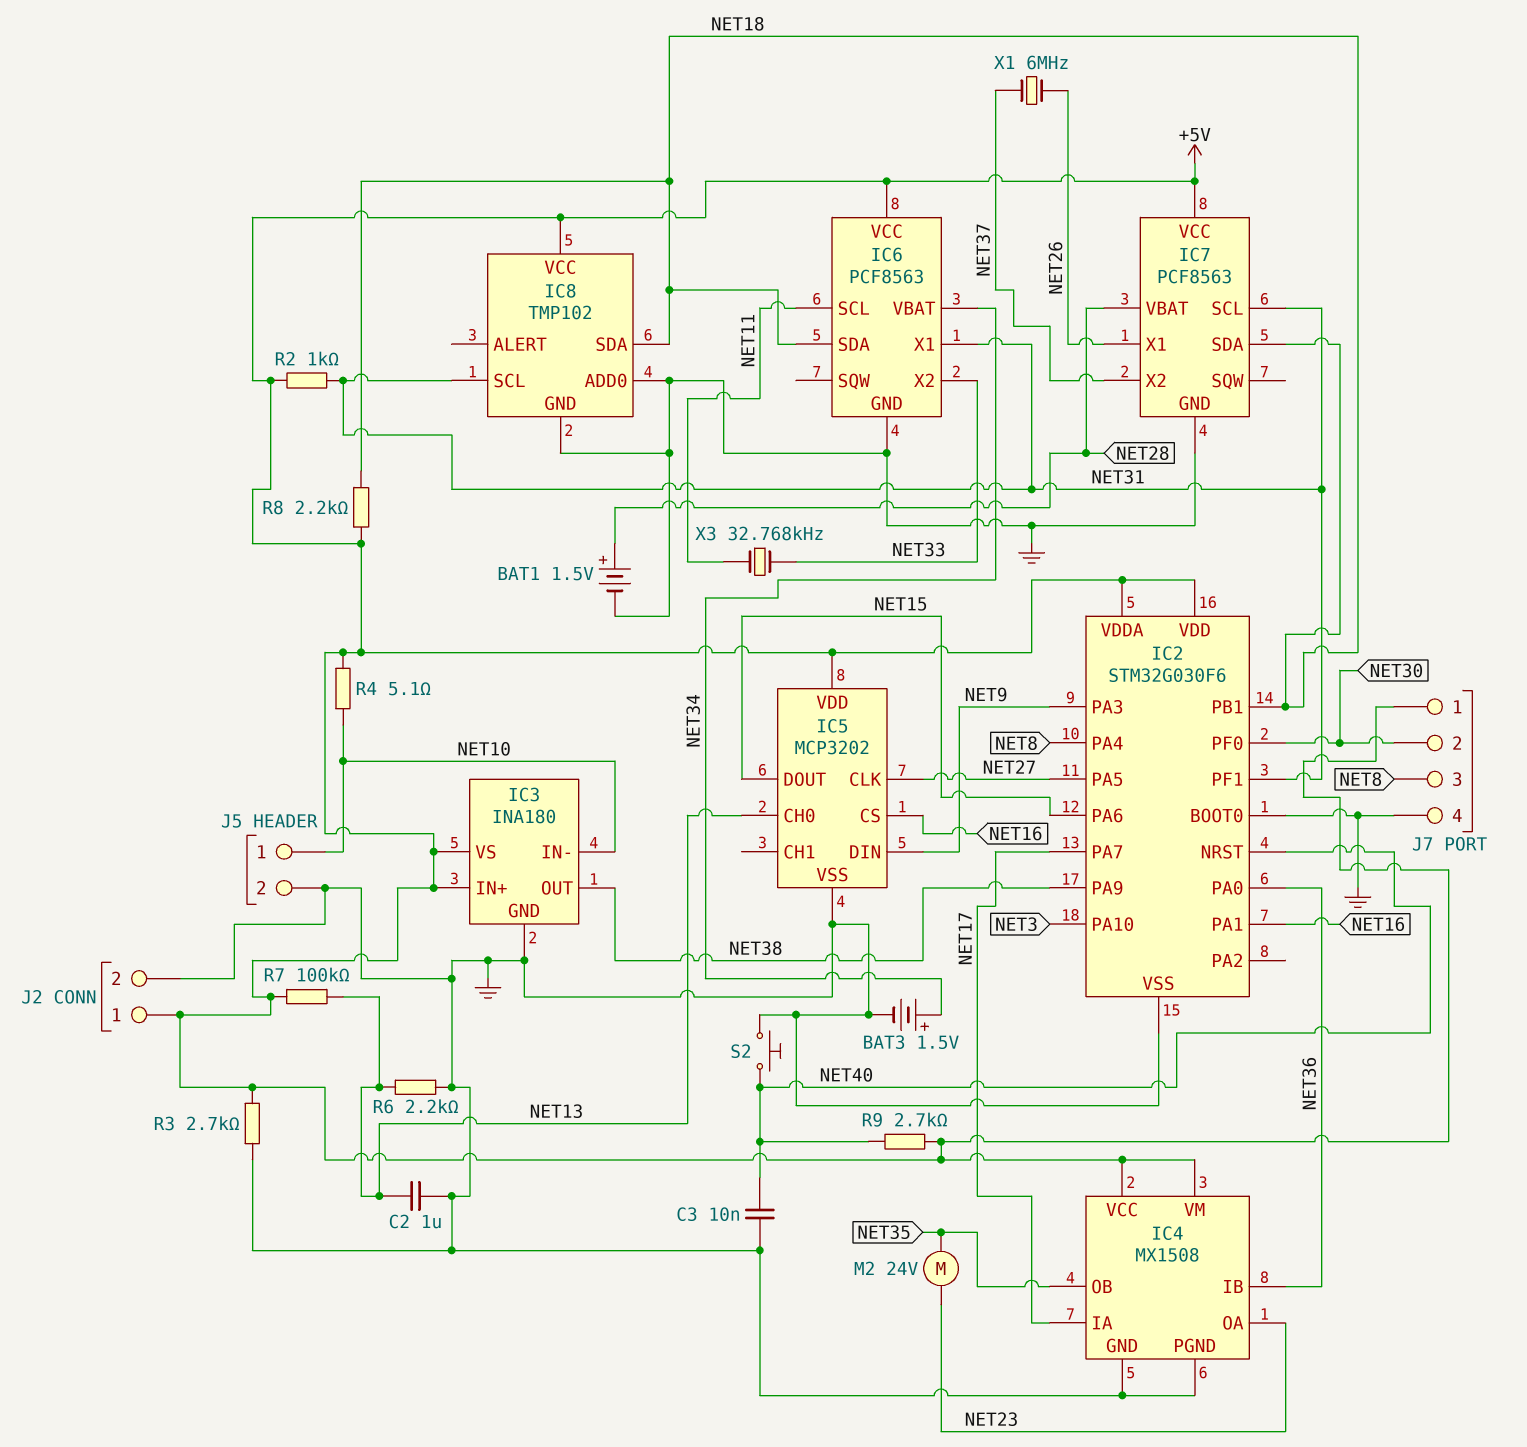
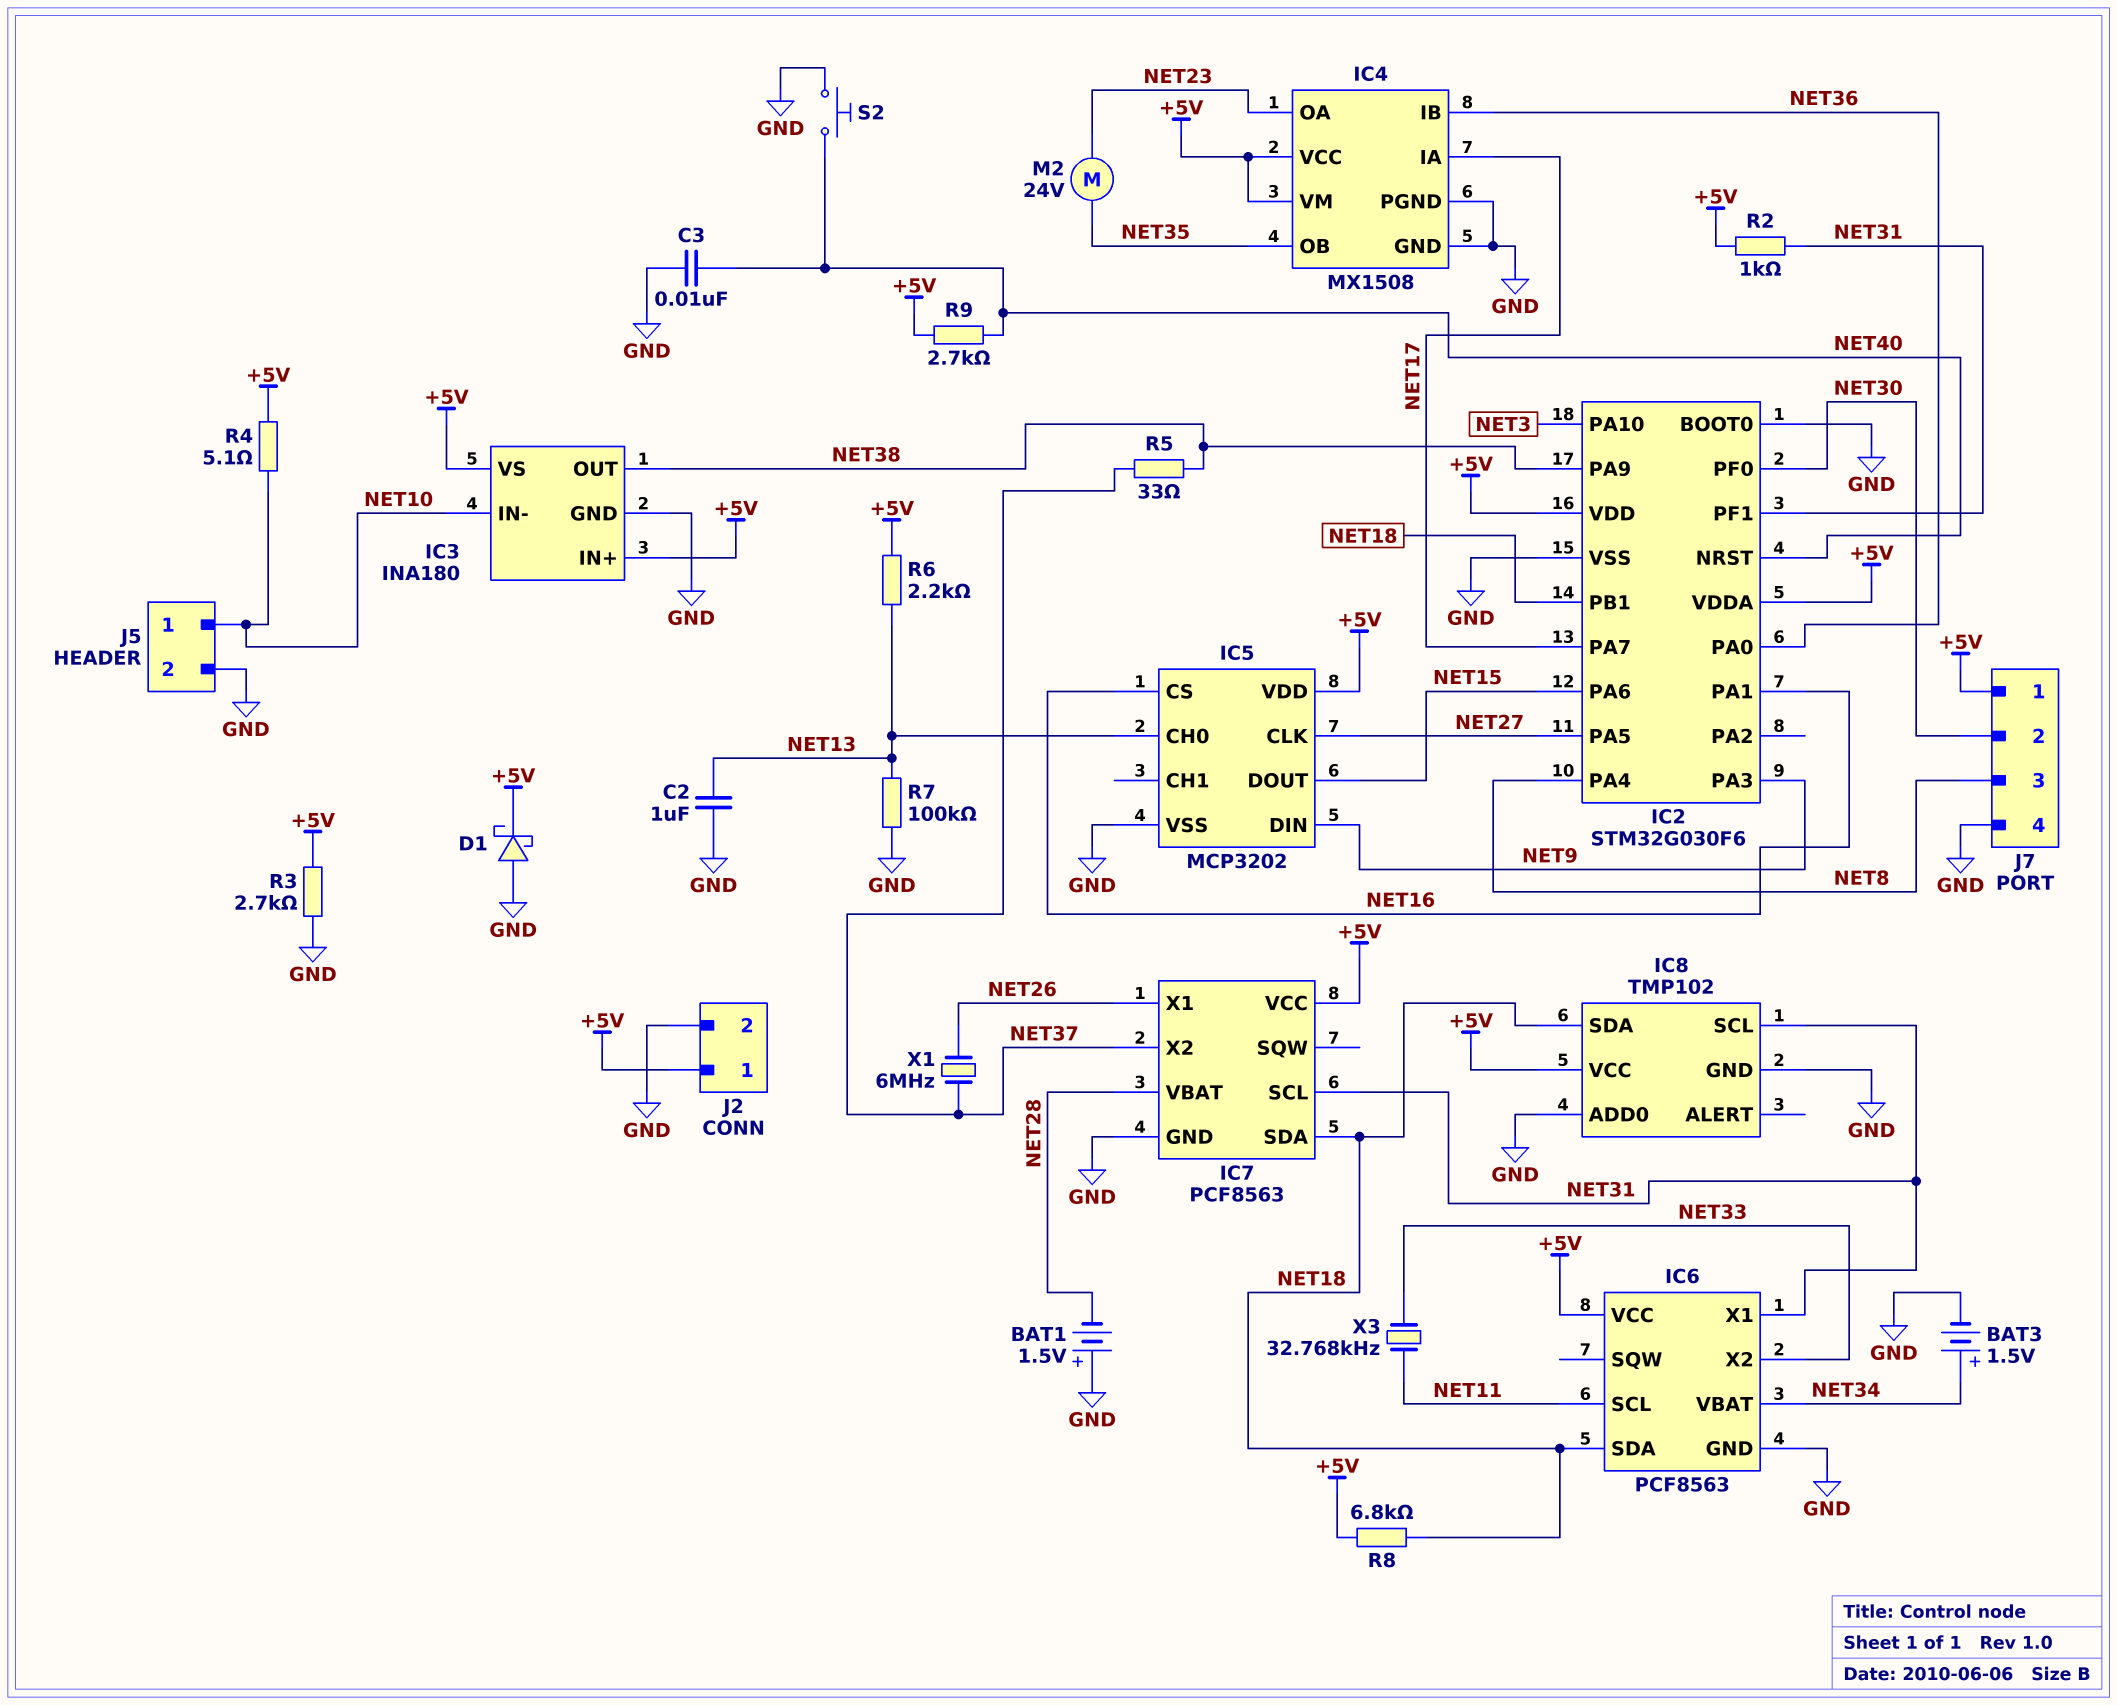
BAT1: 1.5V (plus NET28, minus GND) -> 1.5V (plus GND, minus NET28)
D1: none -> schottky (A GND, K +5V)
R5: none -> 33 (NET37, NET38)
R6: 2.2k (GND, NET13) -> 2.2k (+5V, NET13)
R7: 100k (+5V, NET13) -> 100k (GND, NET13)
R8: 2.2k (+5V, NET18) -> 6.8k (+5V, NET18)

